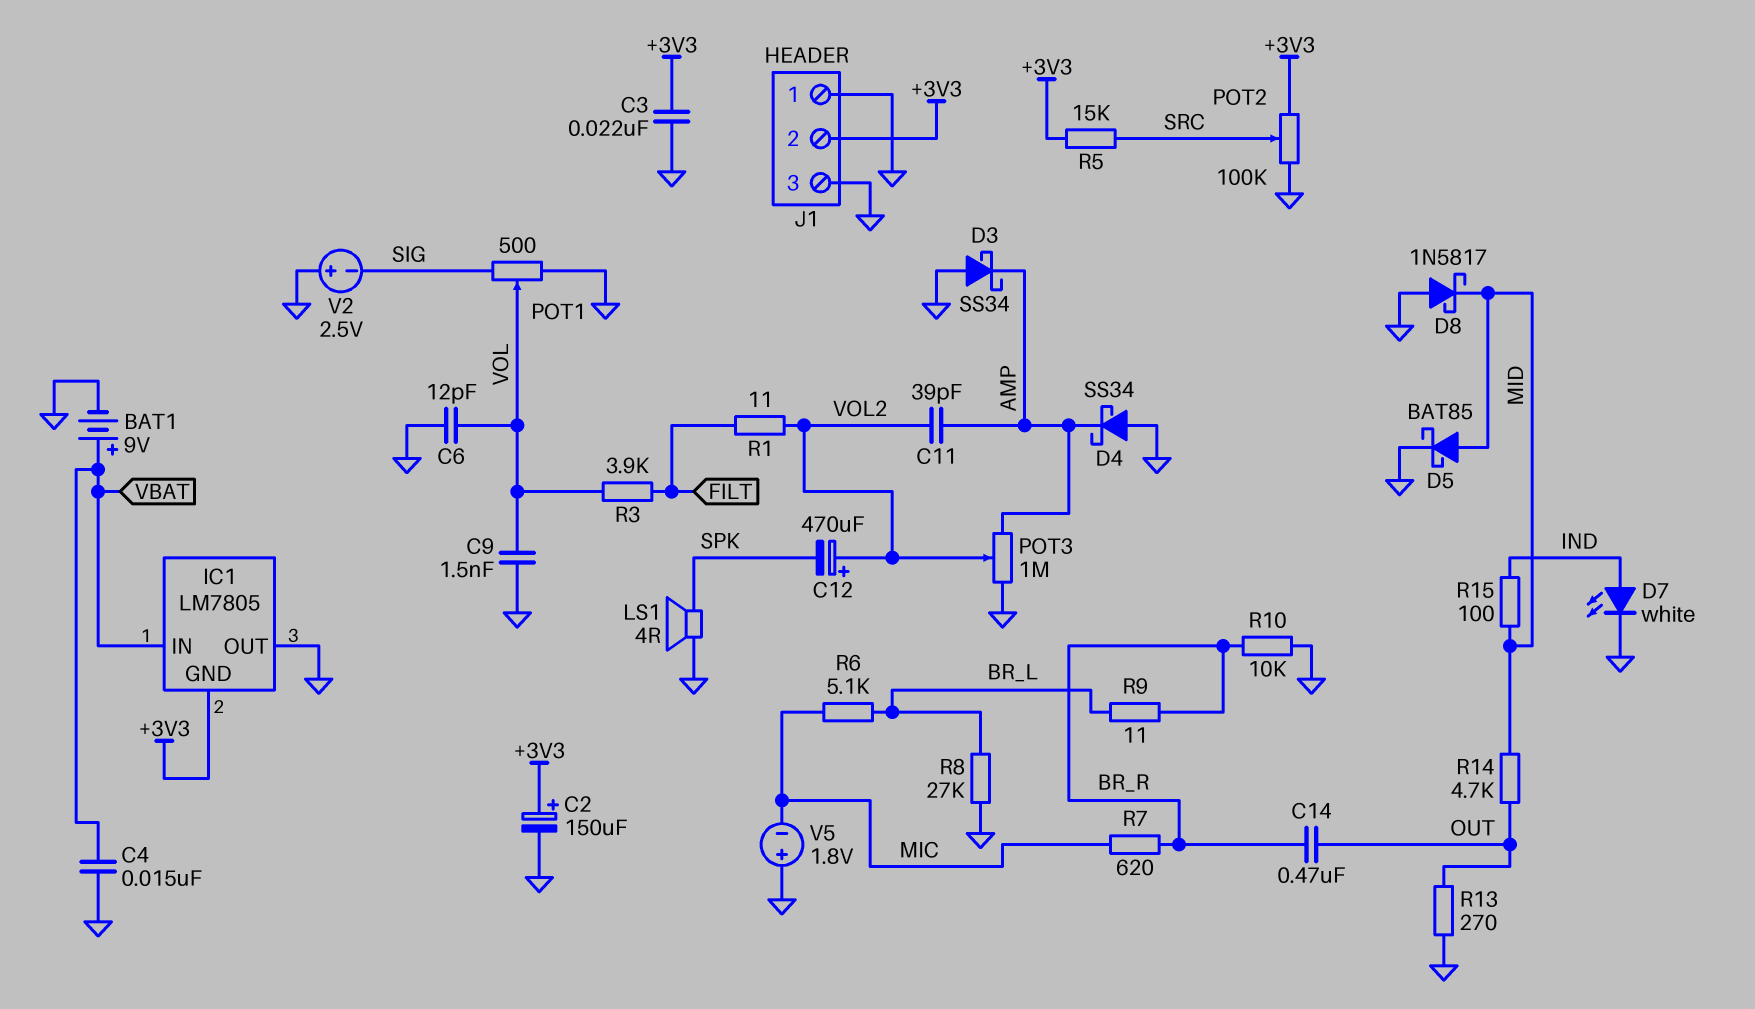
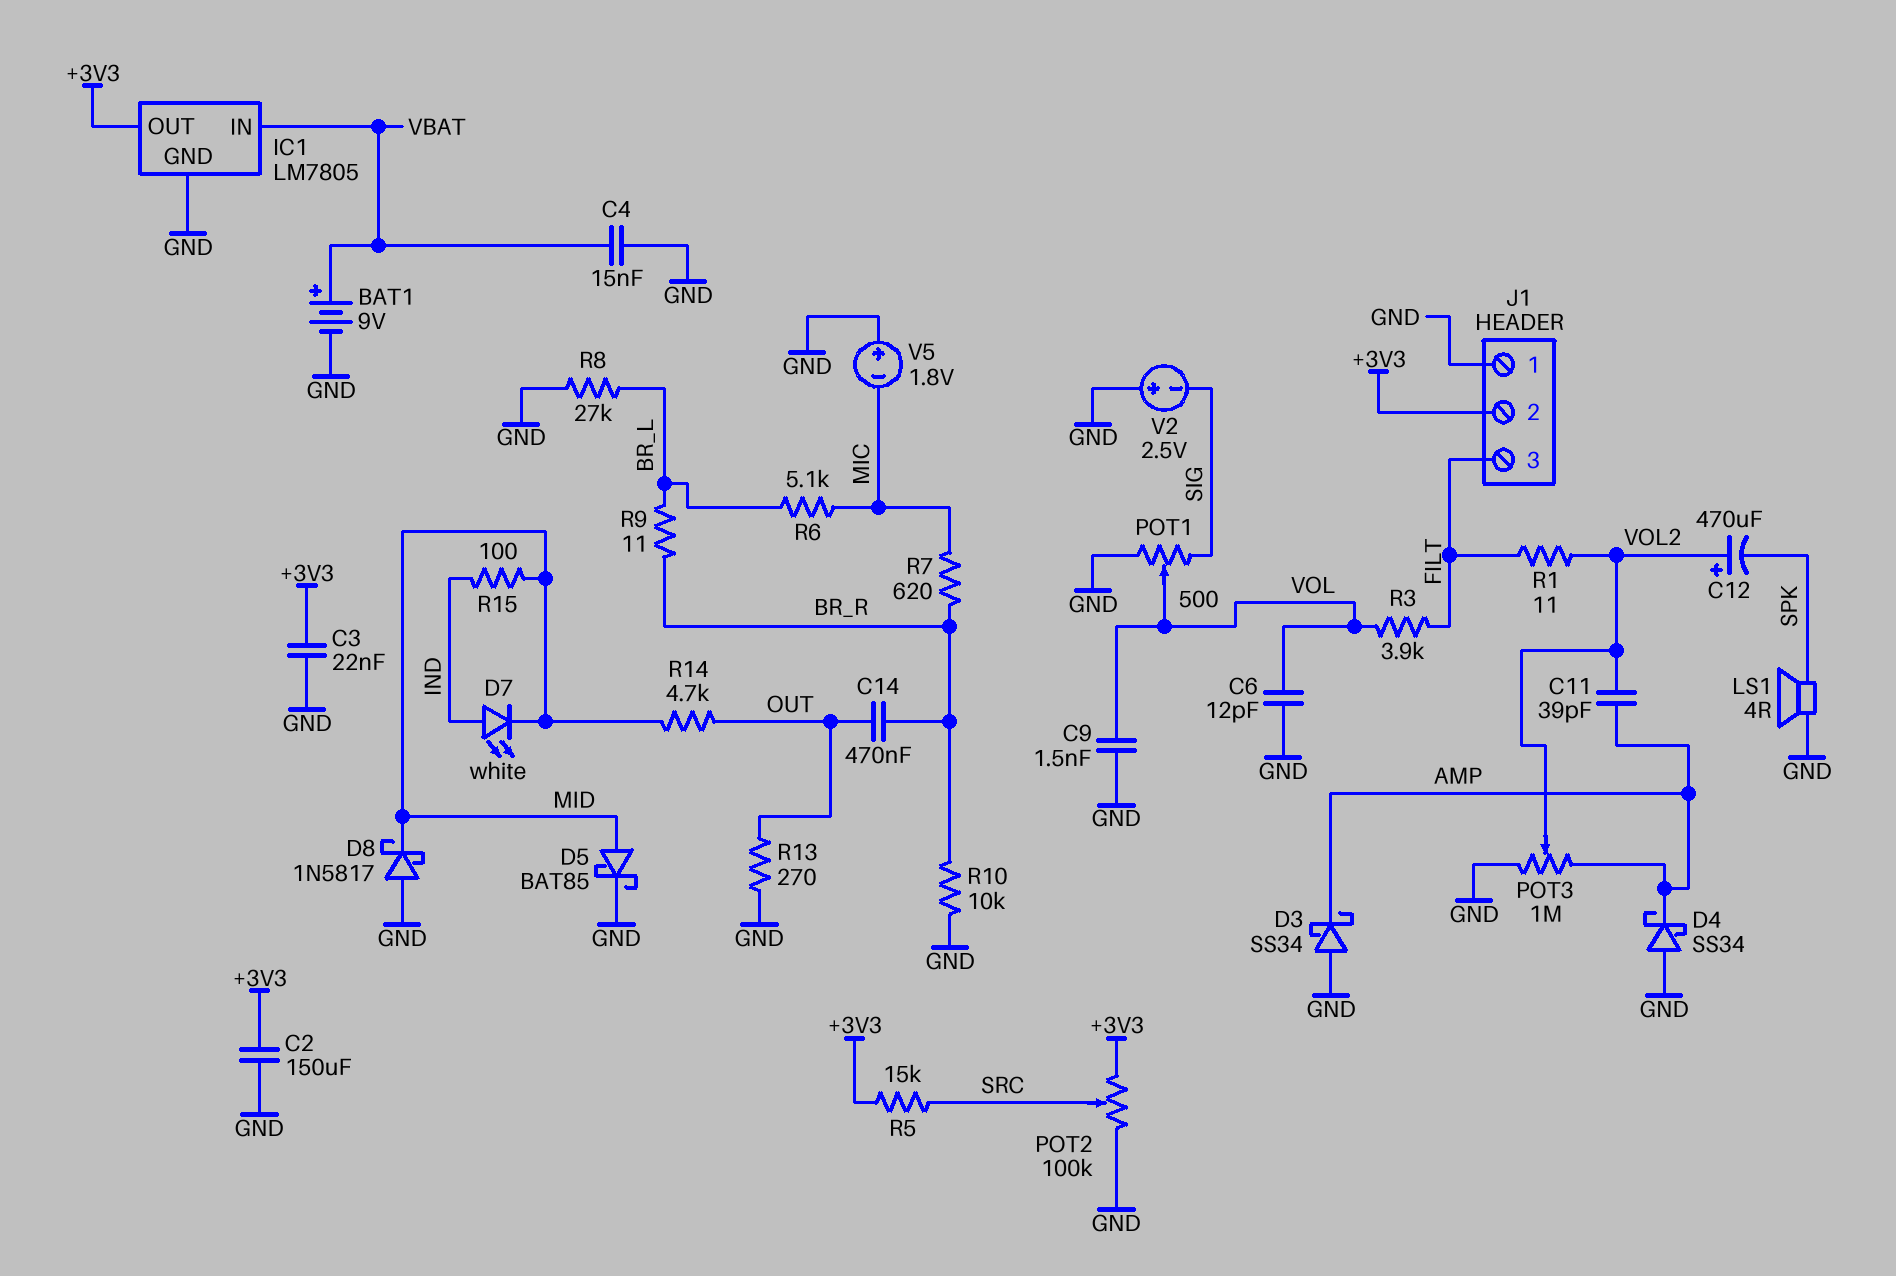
C2: 150uF (plus +3V3, minus GND) -> 150uF (+3V3, GND)
D7: LED white (A IND, K GND) -> LED white (A IND, K MID)
IC1 pin GND: +3V3 -> GND
IC1 pin OUT: GND -> +3V3
J1 pin 3: GND -> FILT

